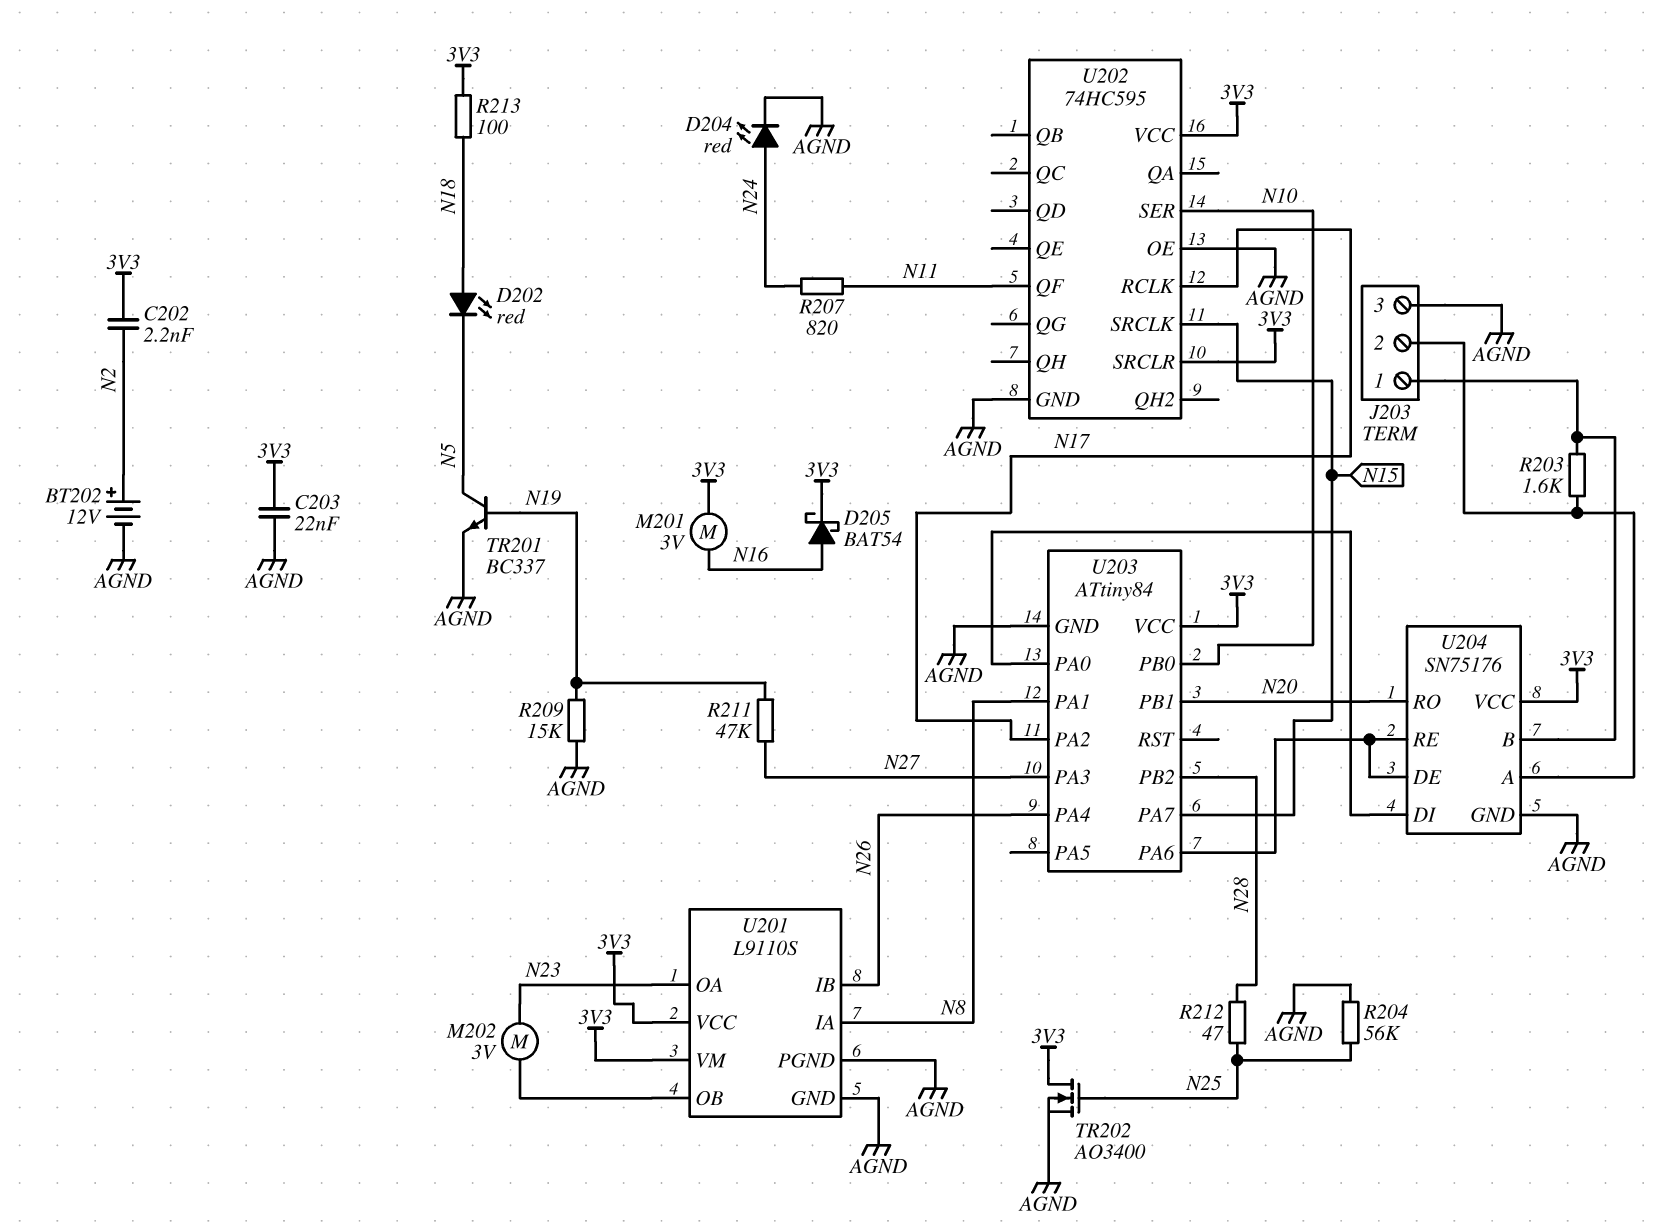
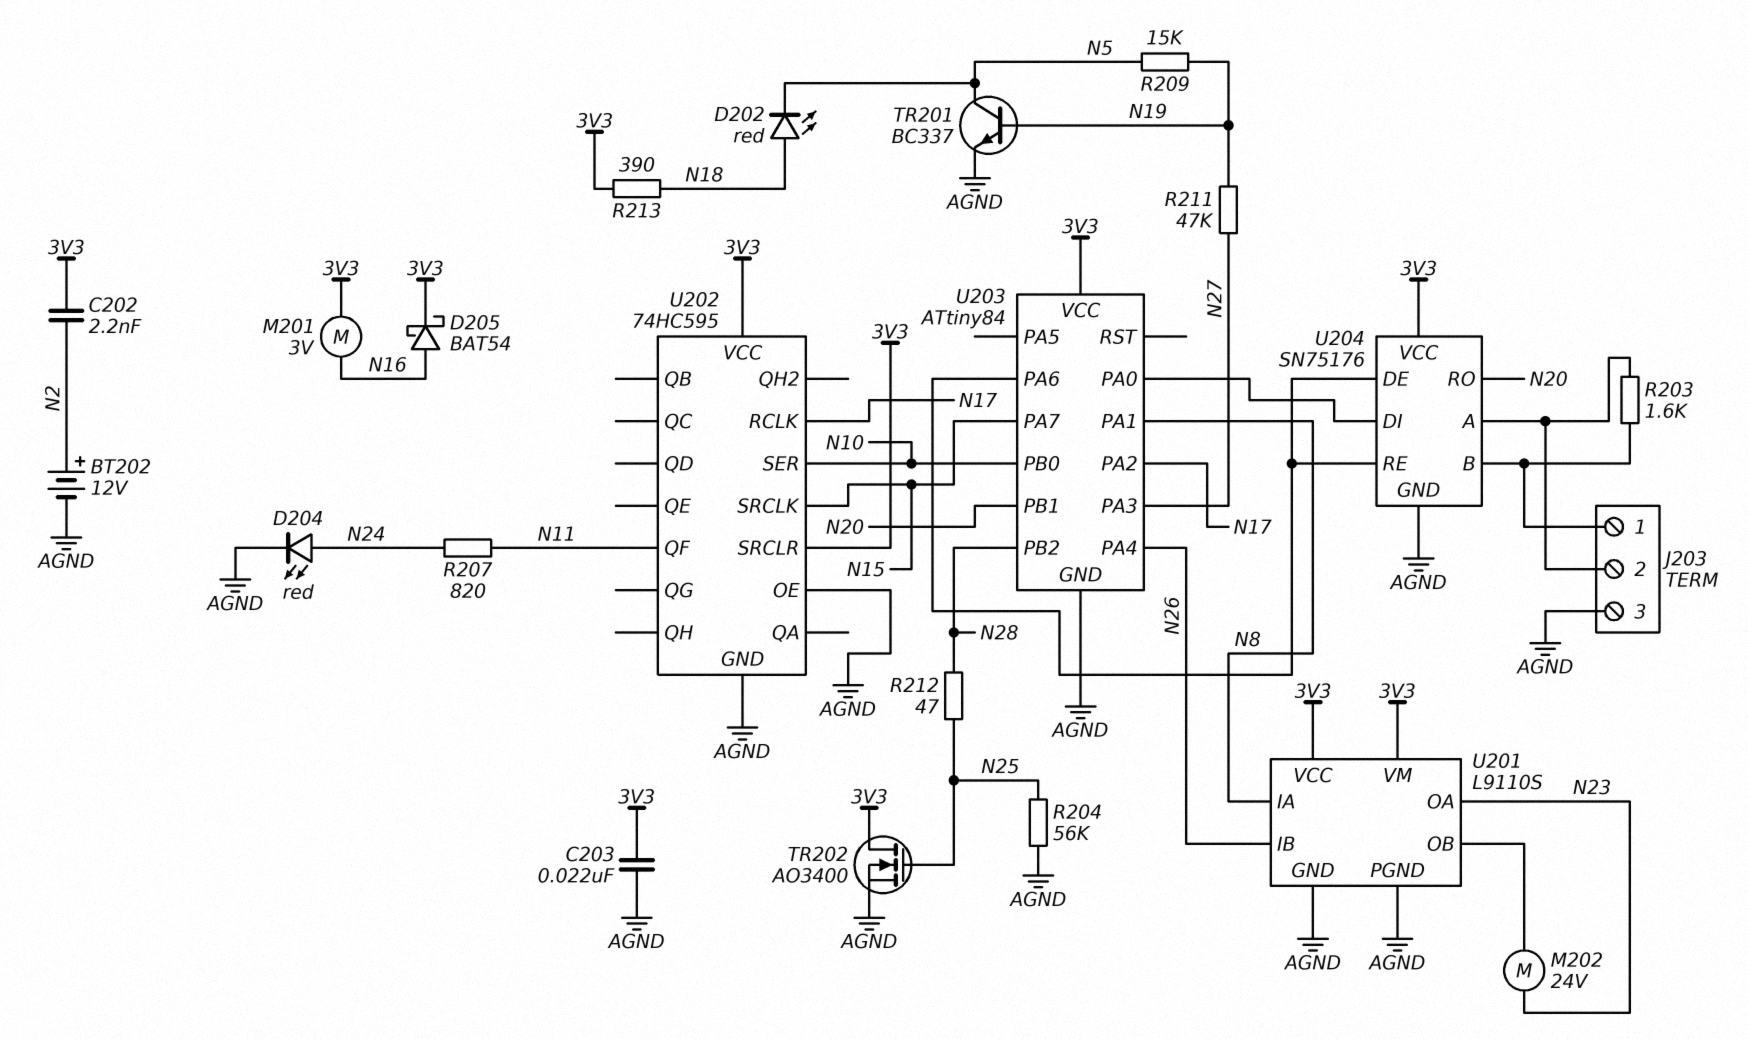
M202: motor 3V (N23, U201/OB) -> motor 24V (N23, U201/OB)
R209: 15k (AGND, N19) -> 15k (N5, N19)
R213: 100 (3V3, N18) -> 390 (3V3, N18)

